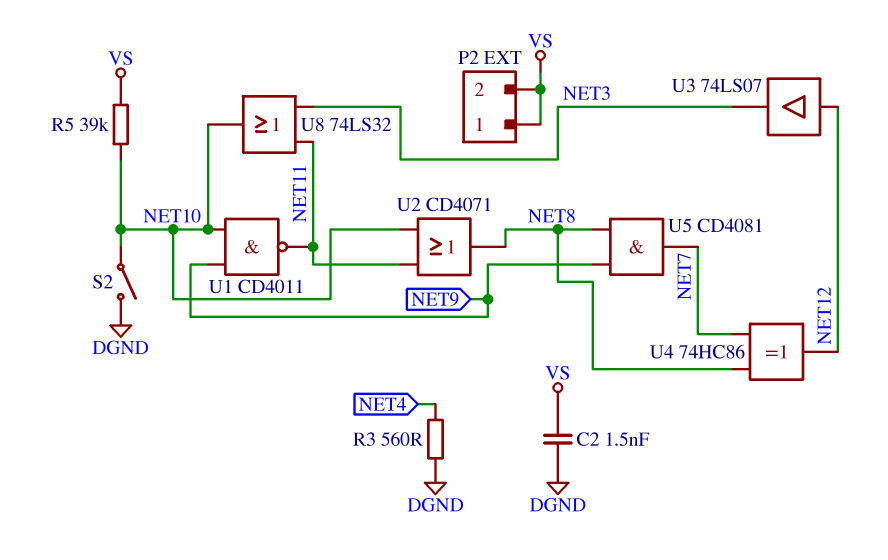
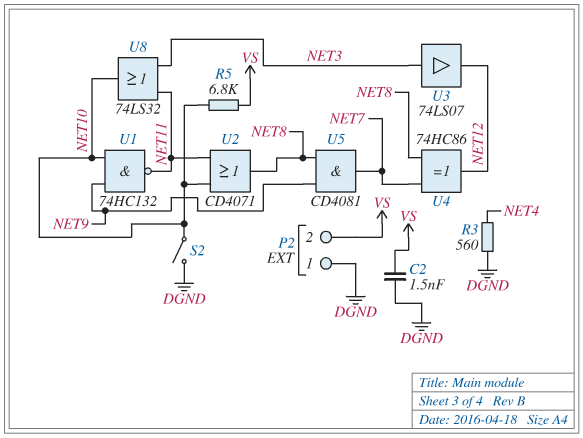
P2 pin 1: VS -> DGND
R5: 39k (NET10, VS) -> 6.8k (NET10, VS)
U1: NAND CD4011 (in NET9, in NET10, out NET11) -> NAND 74HC132 (in NET9, in NET10, out NET11)
U3: buffer 74LS07 (in NET12, out NET3) -> buffer 74LS07 (in NET3, out NET12)

